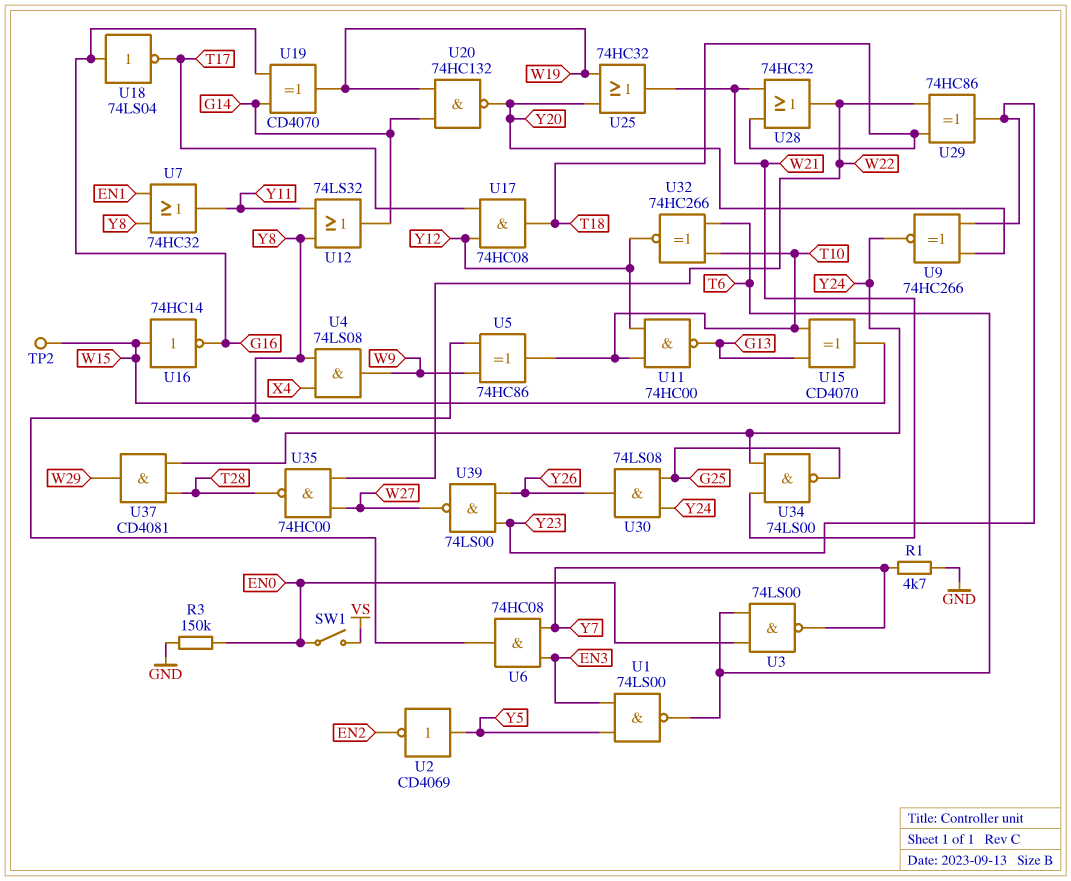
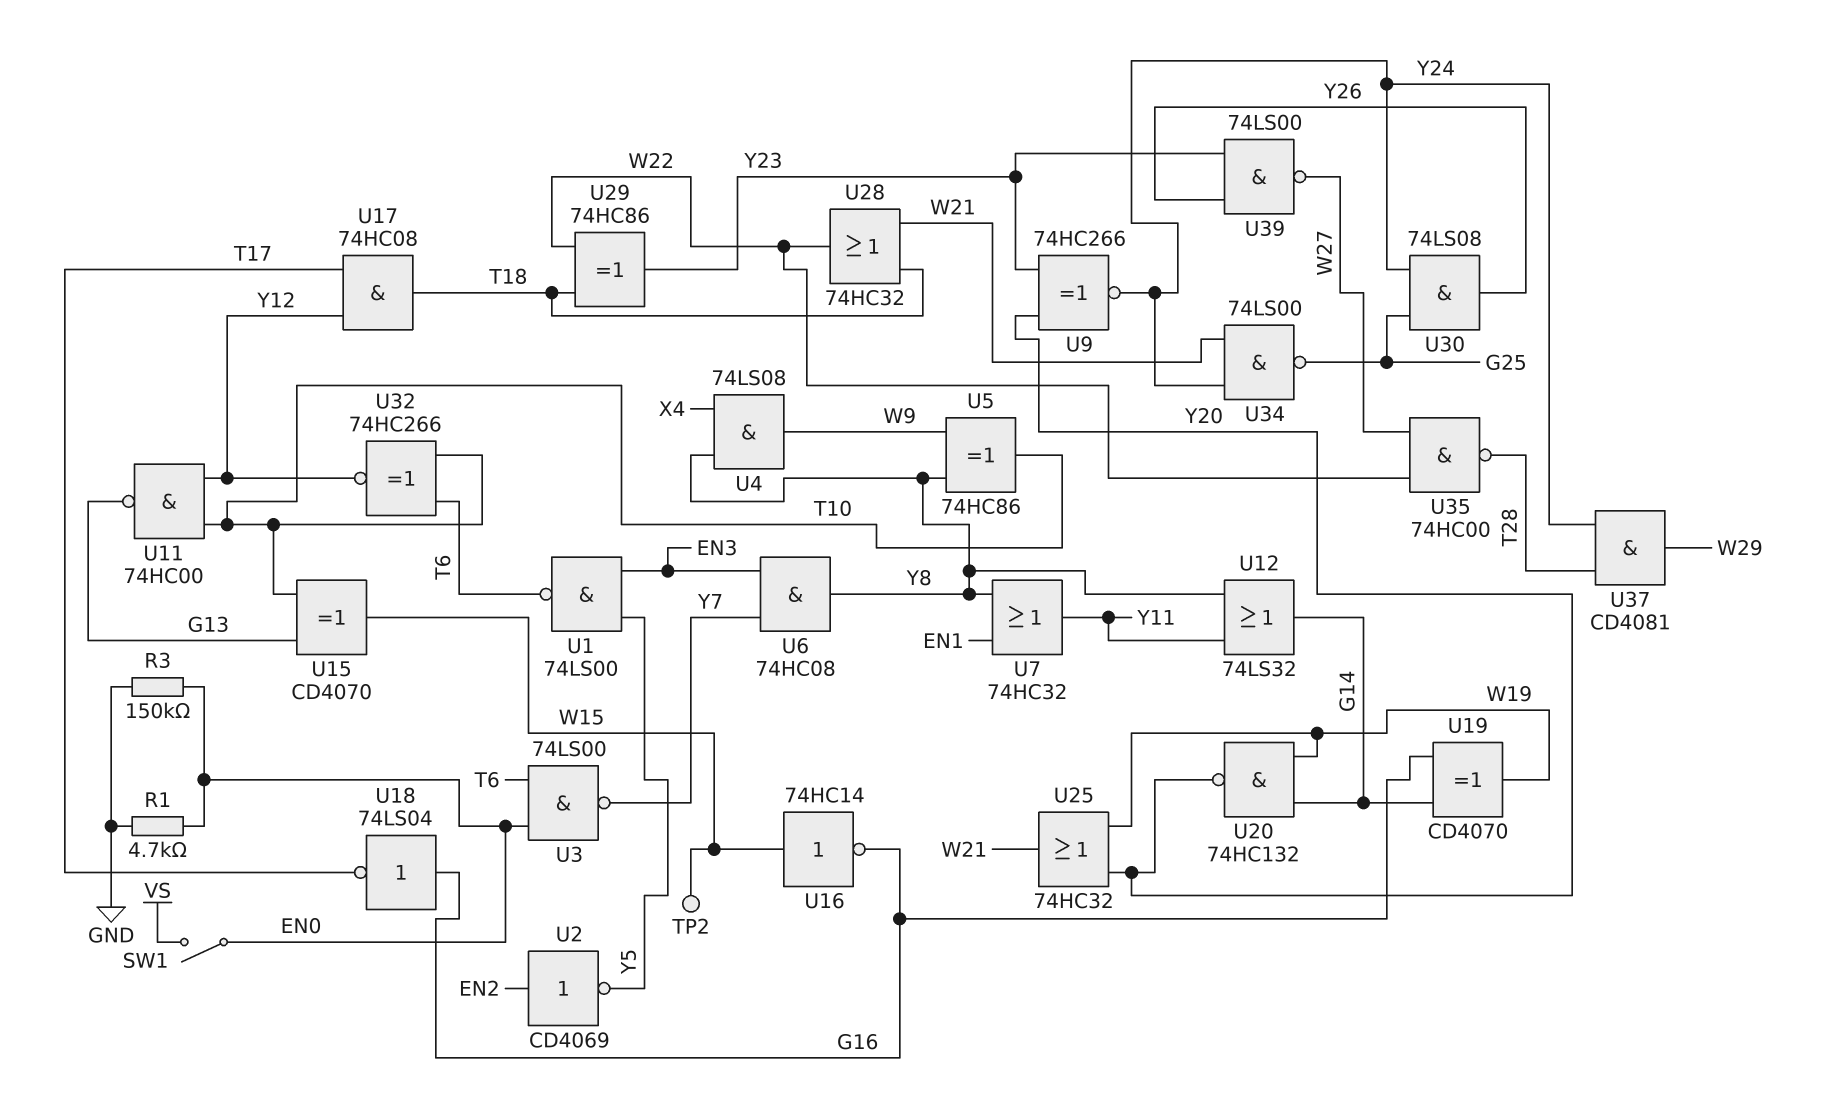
R1: 4.7k (GND, Y7) -> 4.7k (EN0, GND)
U2: NOT CD4069 (in Y5, out EN2) -> NOT CD4069 (in EN2, out Y5)

